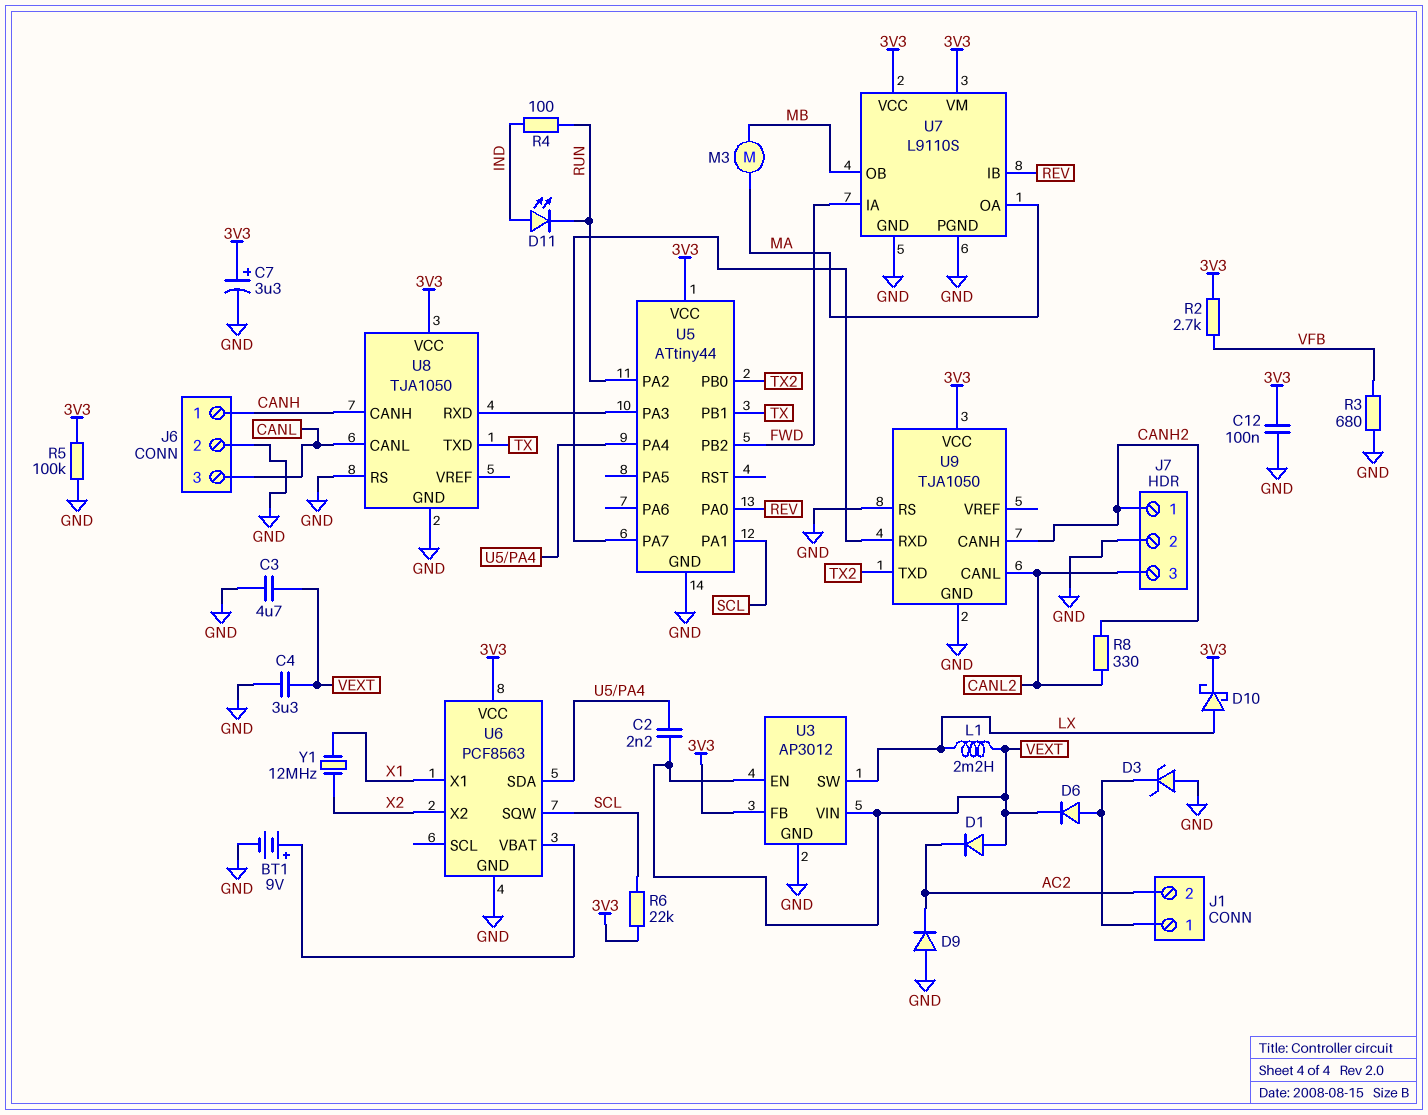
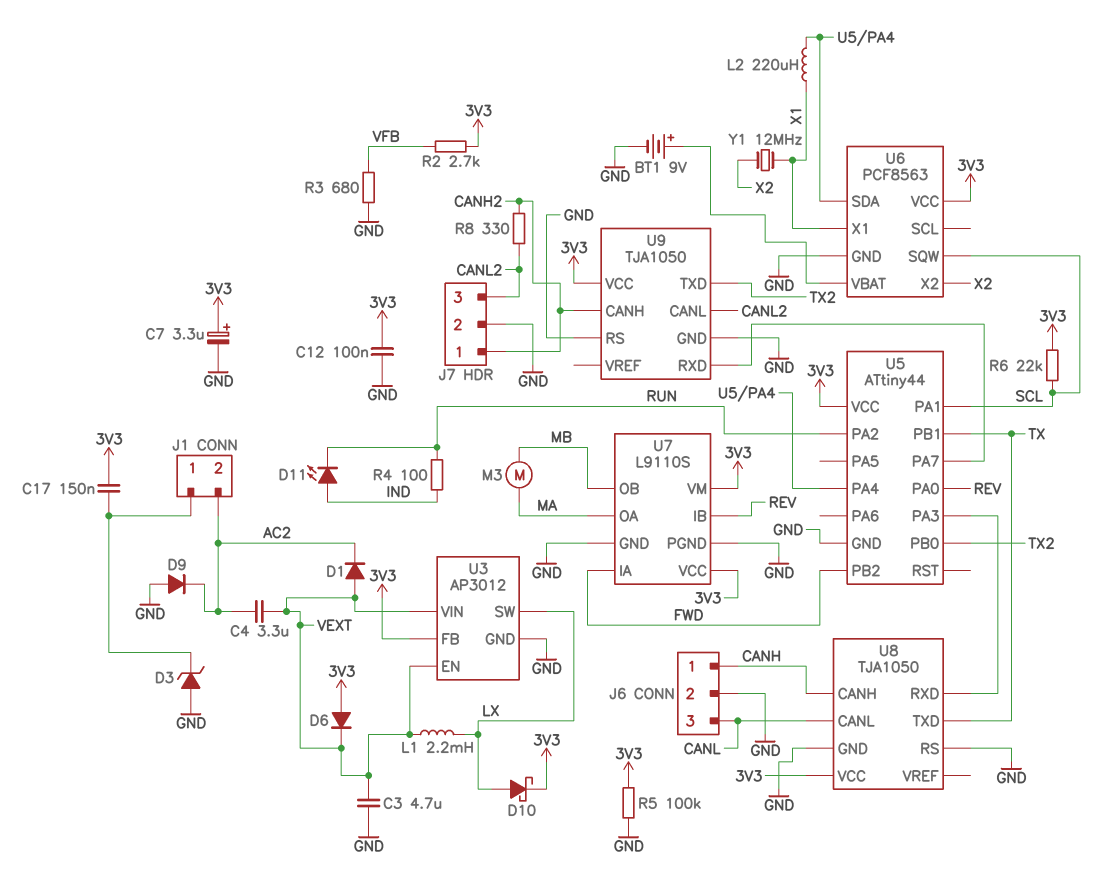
C2: 2.2nF (U5/PA4, VEXT) -> none
C4: 3.3uF (GND, VEXT) -> 3.3uF (AC2, VEXT)
C17: none -> 150nF (3V3, J1/1)
D6: diode (A J1/1, K VEXT) -> diode (A 3V3, K VEXT)
L2: none -> 220uH (U5/PA4, X1)

